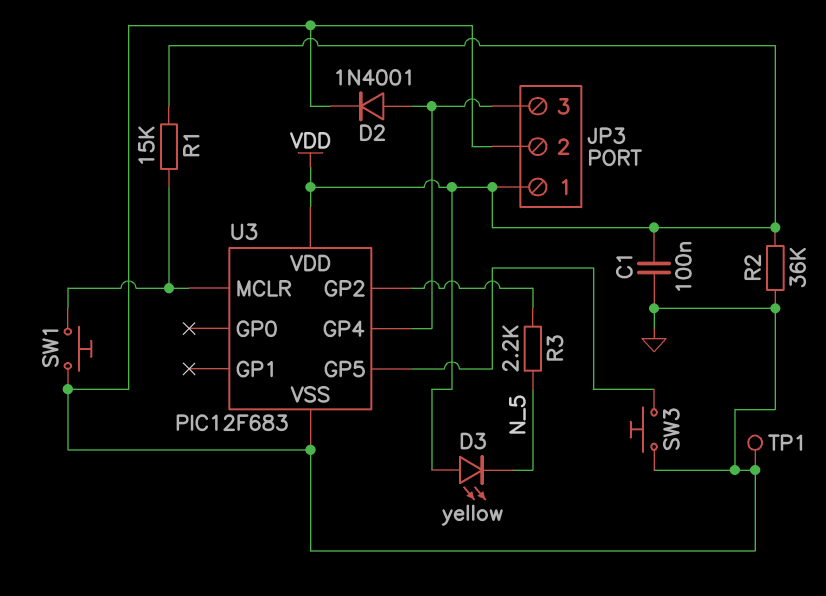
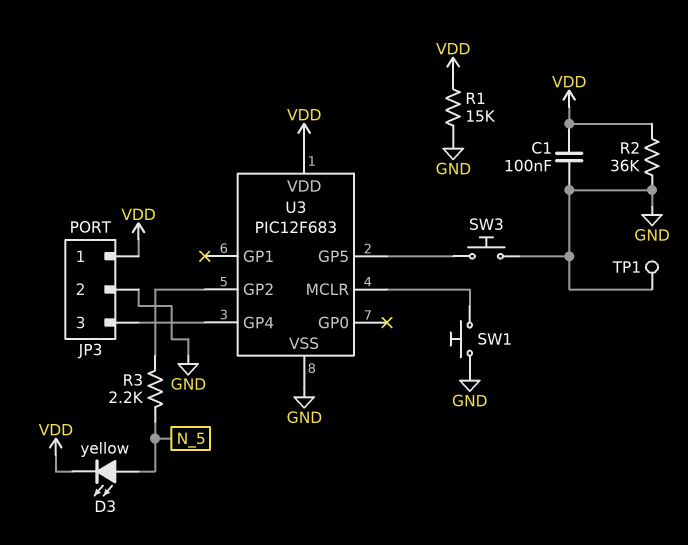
D2: diode 1N4001 (A JP3/3, K GND) -> none
D3: LED yellow (A VDD, K N_5) -> LED yellow (A N_5, K VDD)
R1: 15k (U3/MCLR, VDD) -> 15k (GND, VDD)

